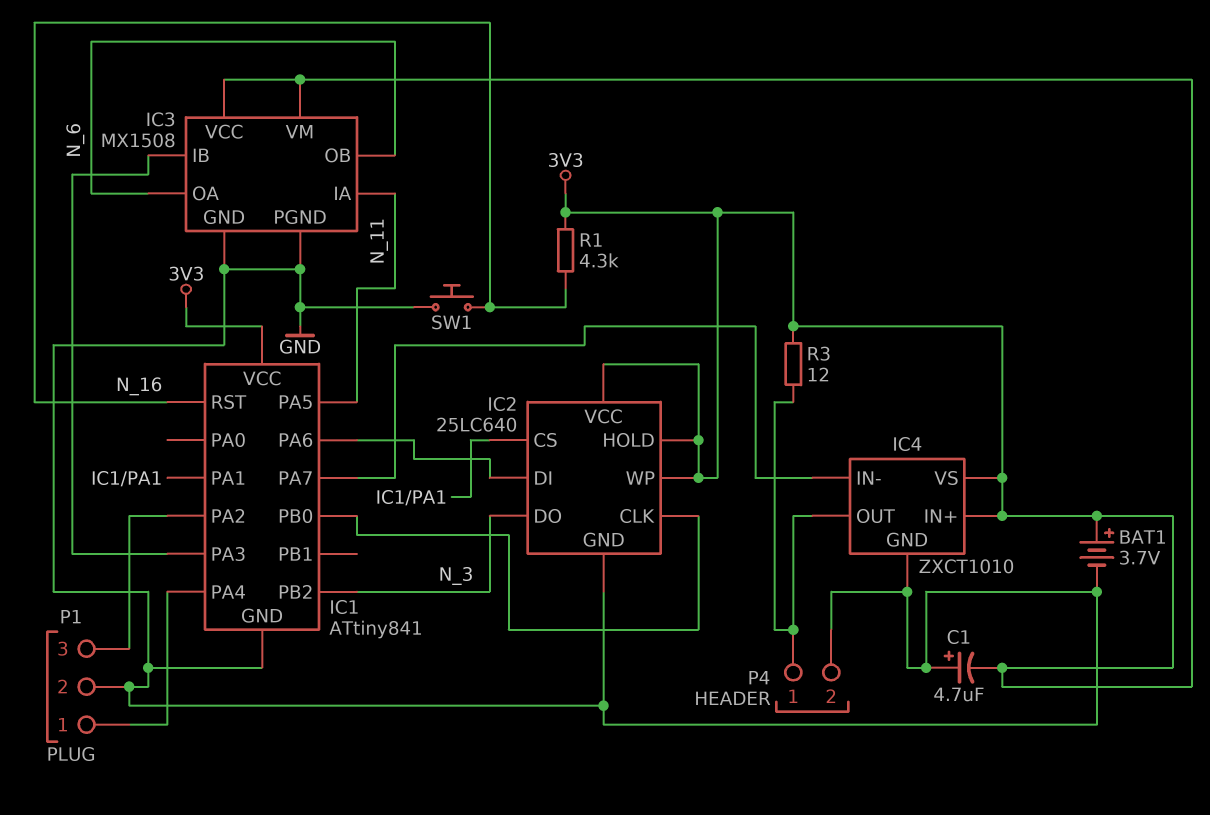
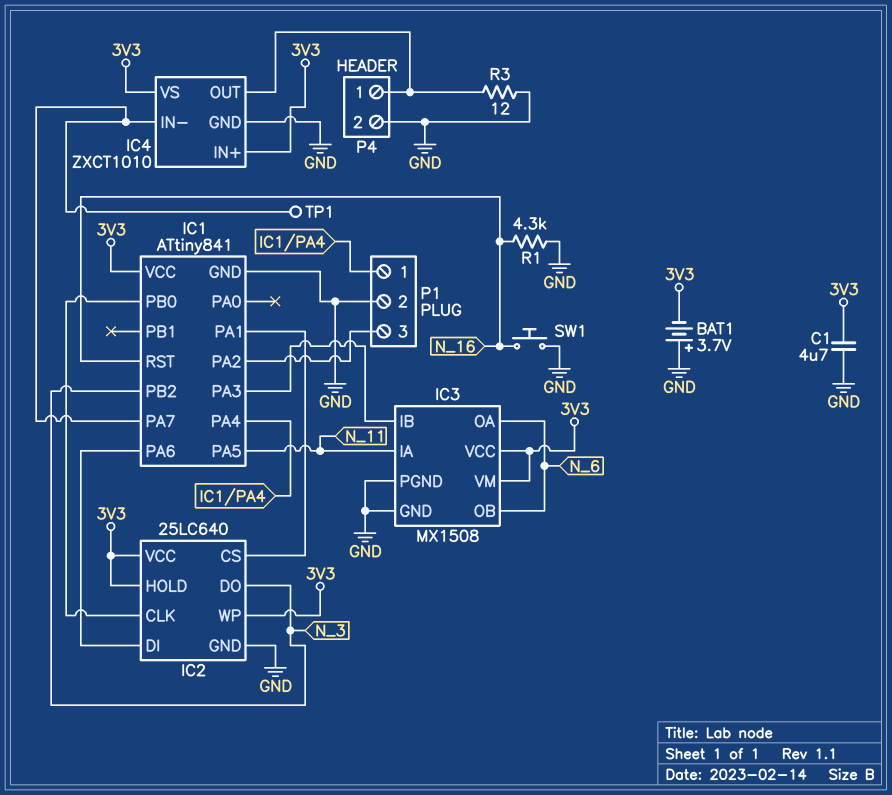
BAT1: 3.7V (plus 3V3, minus GND) -> 3.7V (plus GND, minus 3V3)
C1: 4.7uF (plus GND, minus 3V3) -> 4.7uF (3V3, GND)
R1: 4.3k (3V3, N_16) -> 4.3k (GND, N_16)
R3: 12 (3V3, IC4/OUT) -> 12 (GND, IC4/OUT)
TP1: none -> test point (IC1/PA7)

